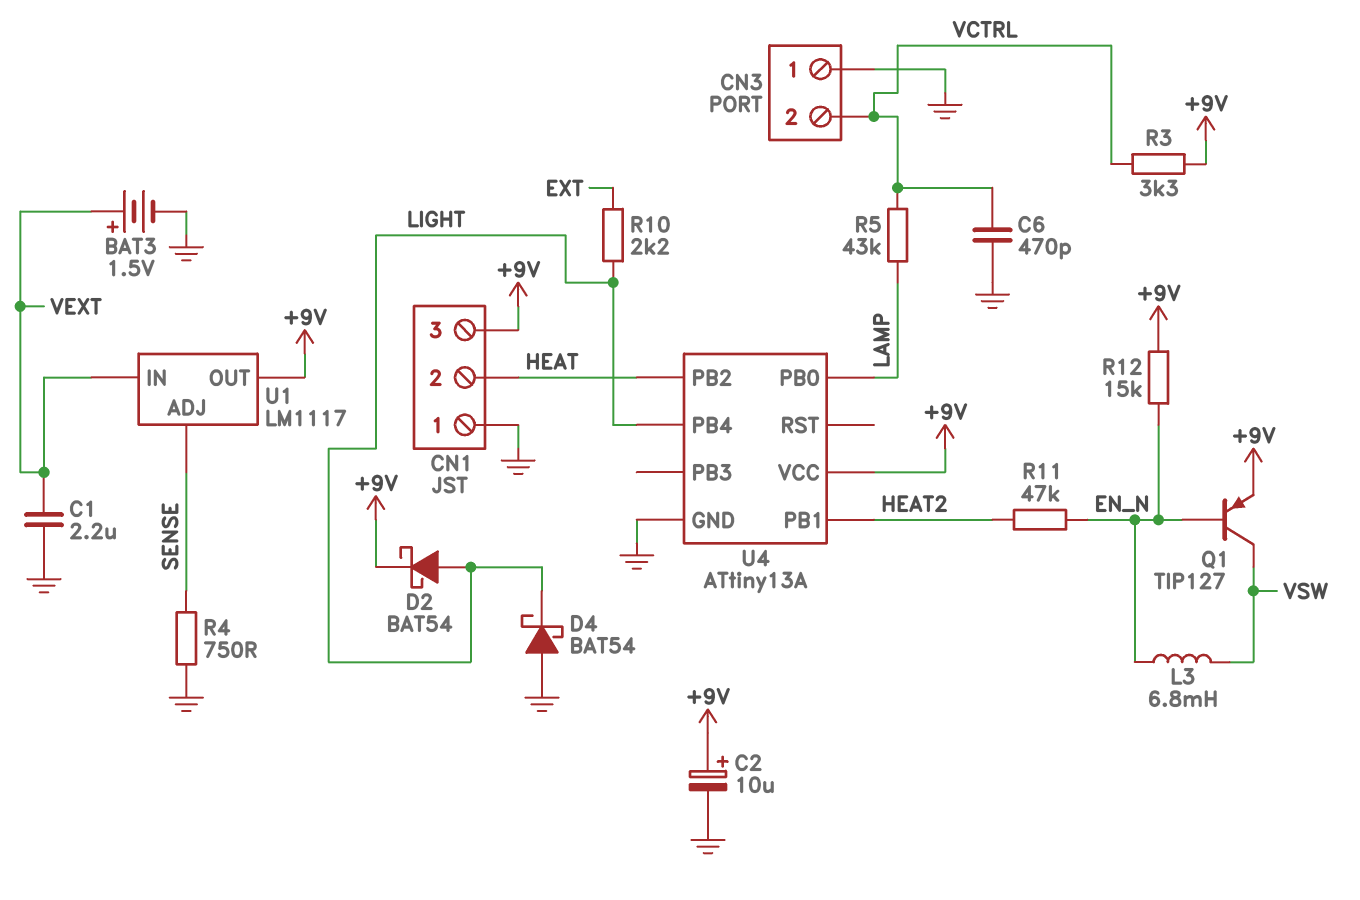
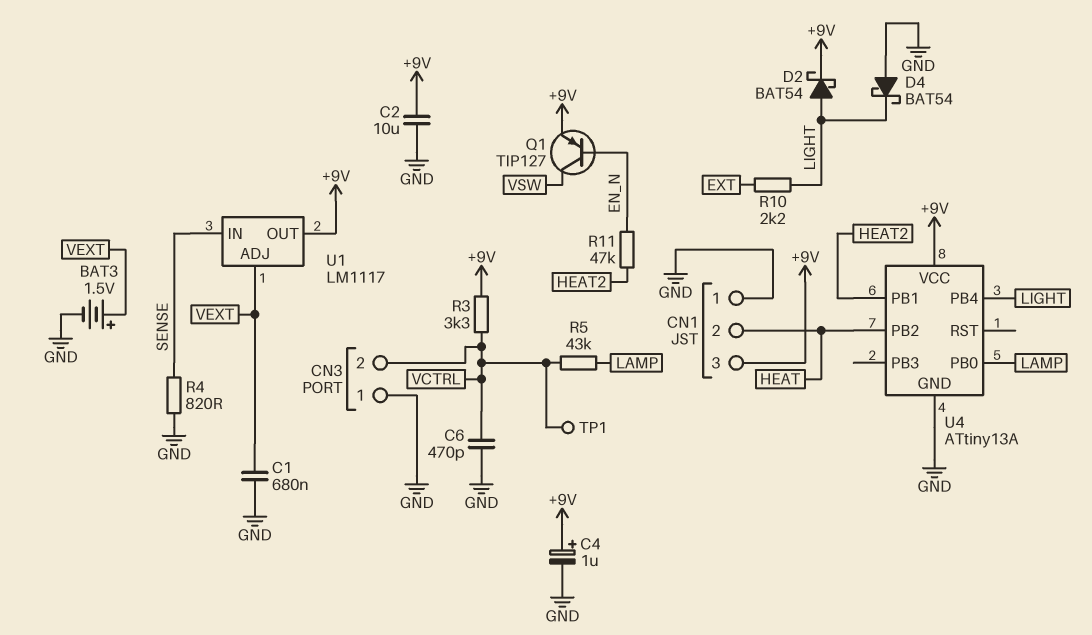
C1: 2.2uF (GND, VEXT) -> 680nF (GND, VEXT)
C2: 10uF (plus +9V, minus GND) -> 10uF (+9V, GND)
C4: none -> 1uF (plus +9V, minus GND)
L3: 6.8mH (EN_N, VSW) -> none
R4: 750 (GND, SENSE) -> 820 (GND, SENSE)
R12: 15k (+9V, EN_N) -> none
TP1: none -> test point (VCTRL)
U1 pin ADJ: SENSE -> VEXT
U1 pin IN: VEXT -> SENSE

